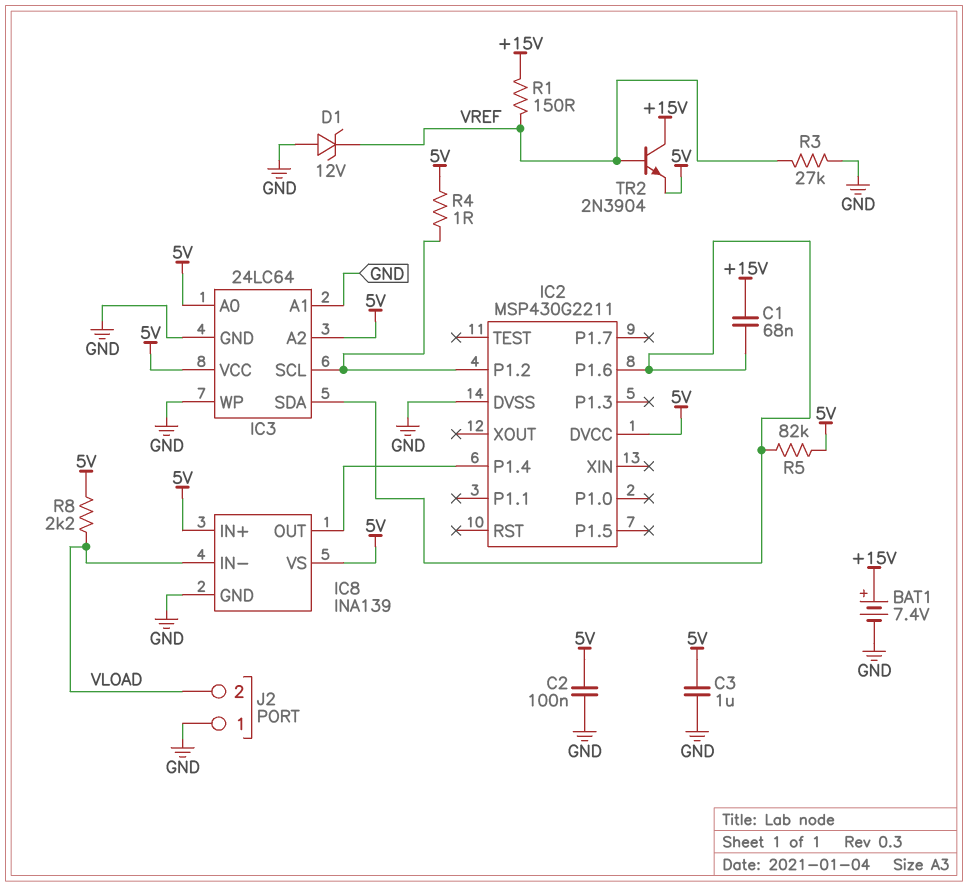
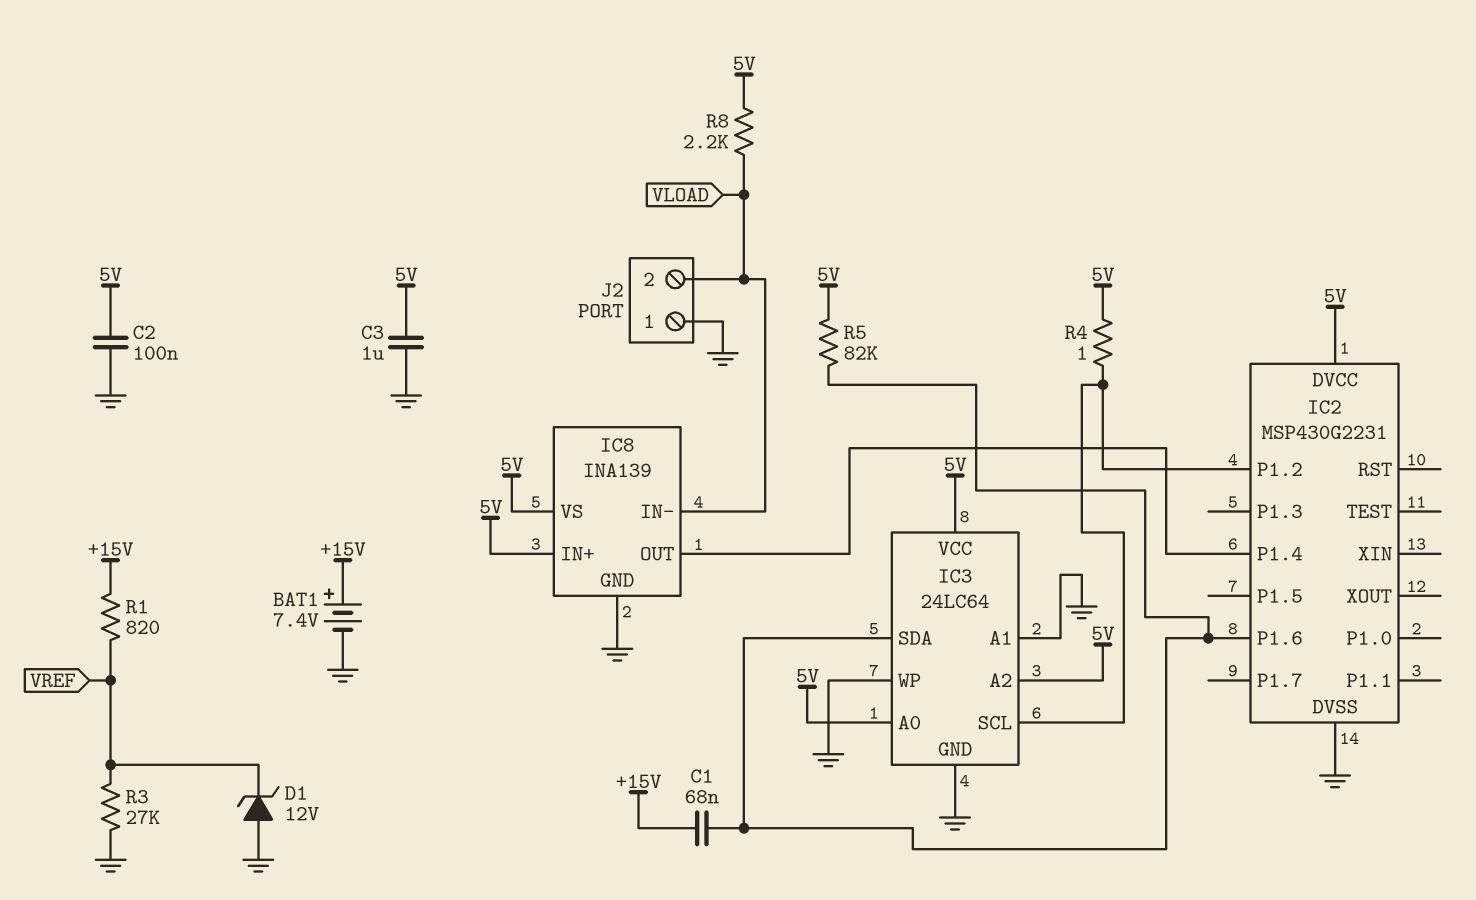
IC2: MSP430G2211 -> MSP430G2231
R1: 150 (+15V, VREF) -> 820 (+15V, VREF)
TR2: NPN 2N3904 (B VREF, C +15V, E 5V) -> none

